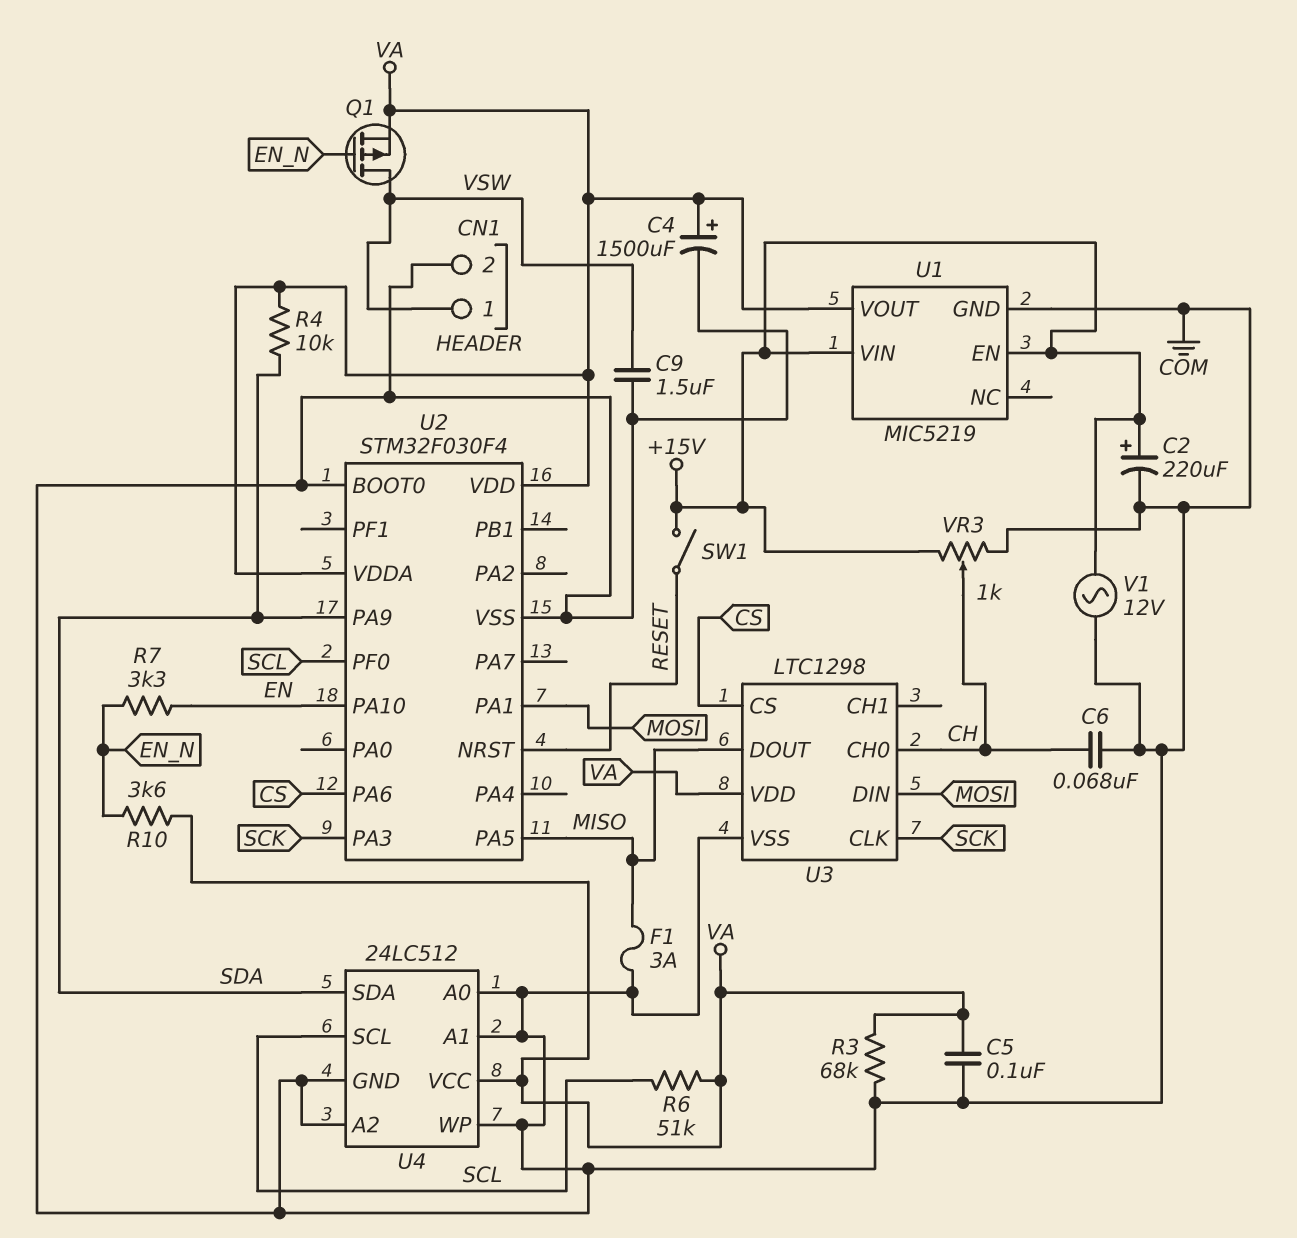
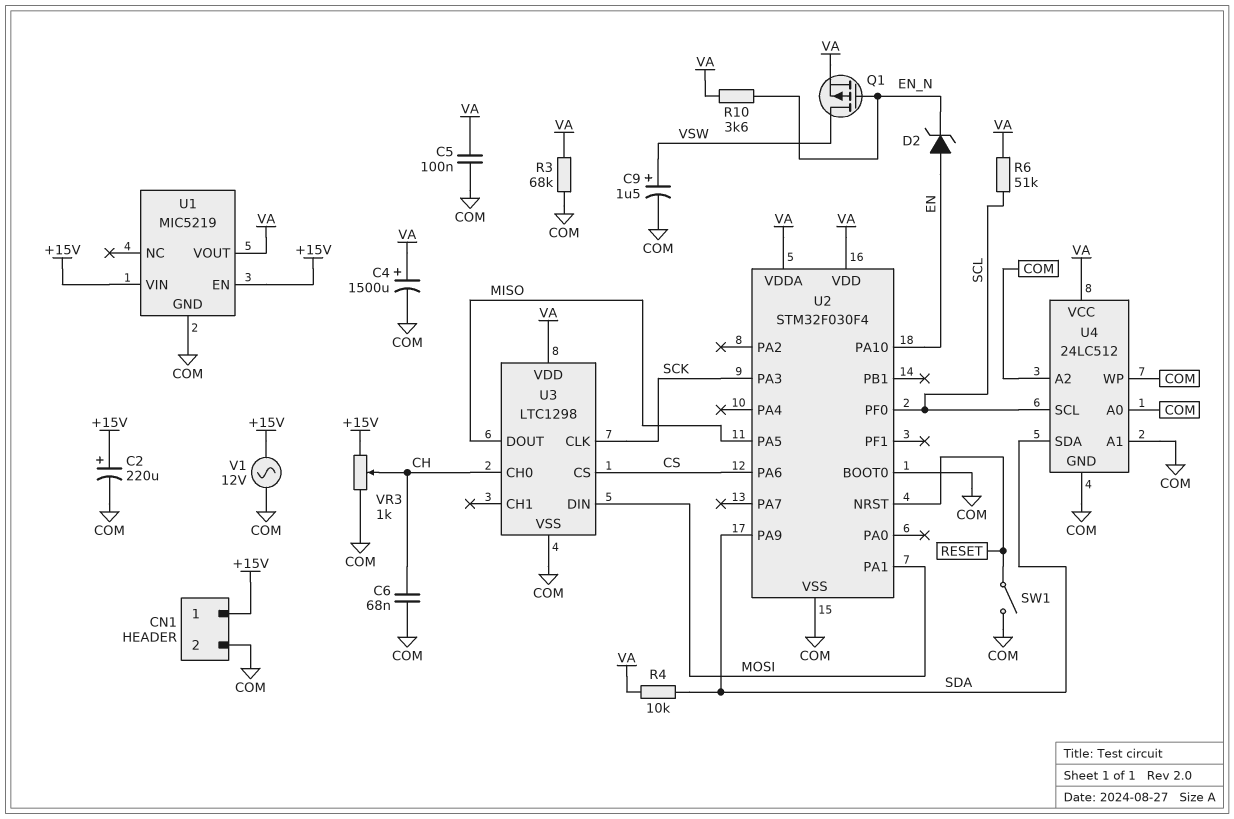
C9: 1.5uF (COM, VSW) -> 1.5uF (plus VSW, minus COM)
CN1 pin 1: VSW -> +15V
D2: none -> zener (A EN, K EN_N)
F1: 3A (COM, MISO) -> none
R7: 3.3k (EN, EN_N) -> none
SW1: switch (+15V, RESET) -> switch (COM, RESET)

